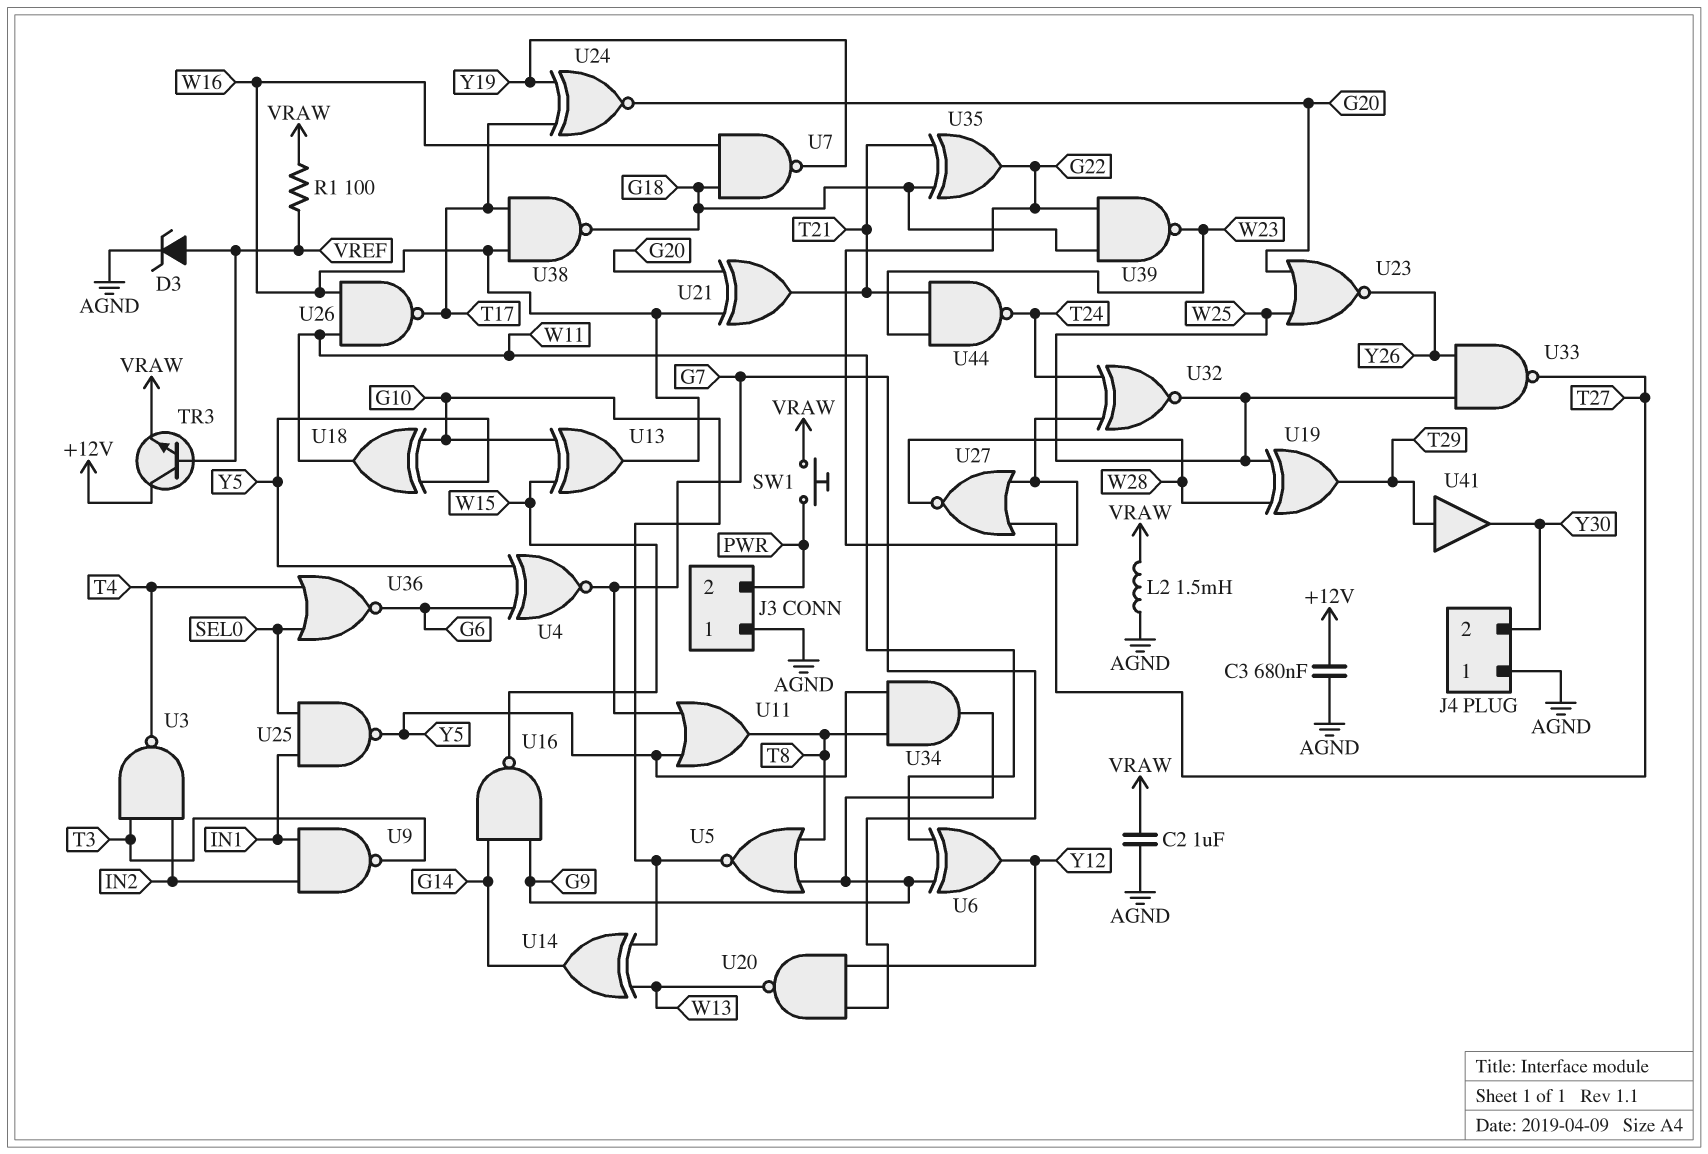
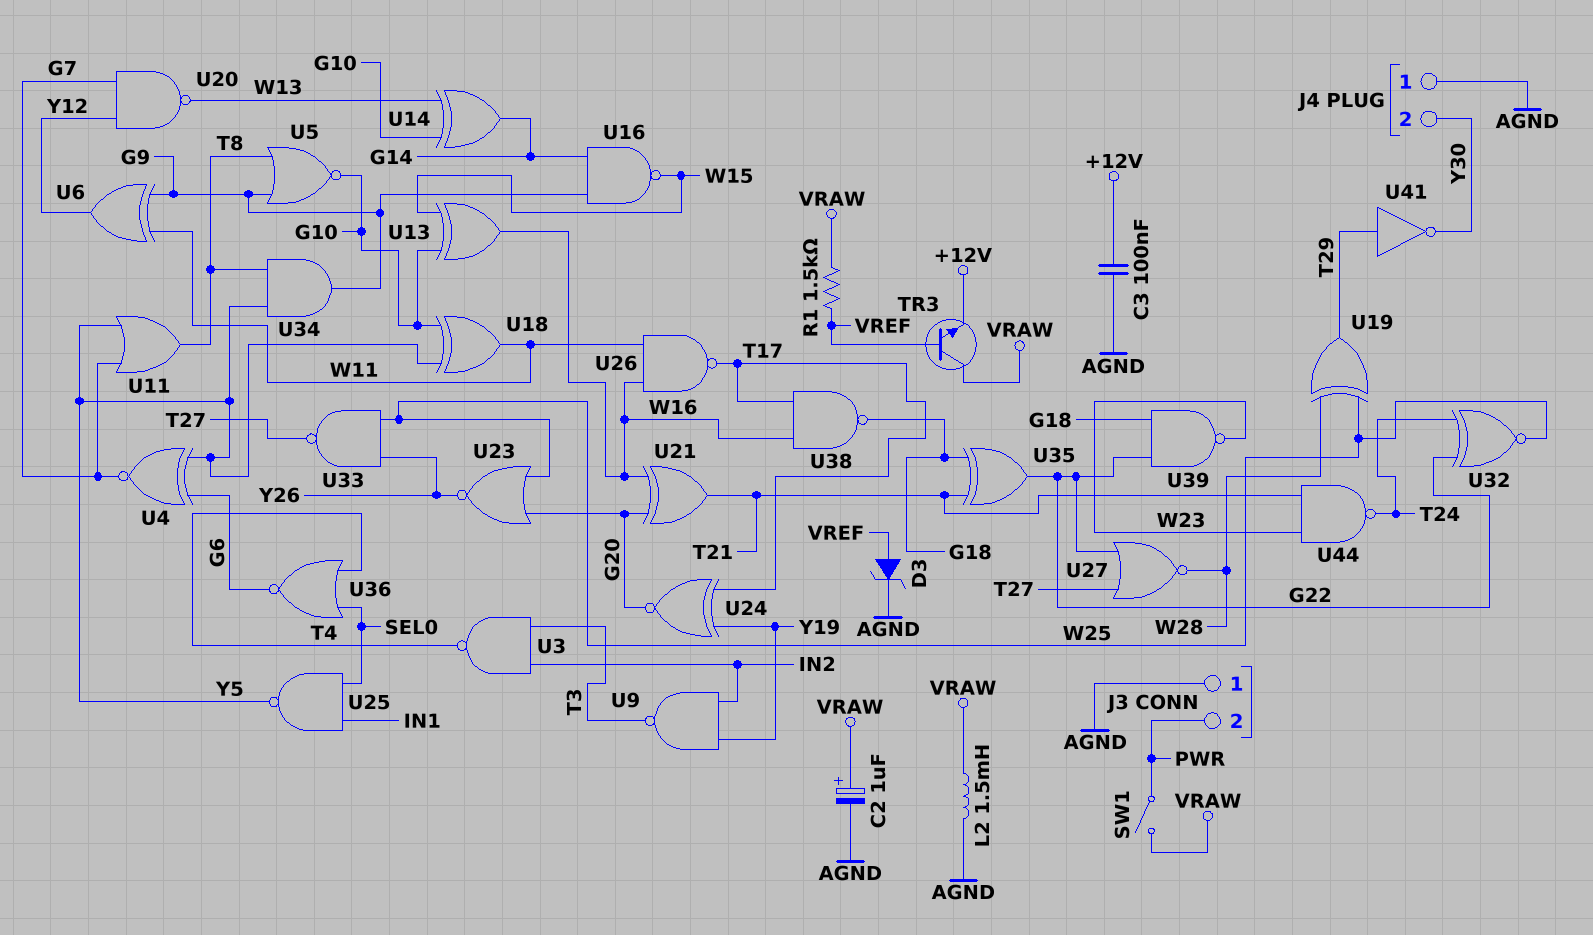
C2: 1uF (AGND, VRAW) -> 1uF (plus VRAW, minus AGND)
C3: 680nF (+12V, AGND) -> 100nF (+12V, AGND)
R1: 100 (VRAW, VREF) -> 1.5k (VRAW, VREF)
SW1: button (PWR, VRAW) -> switch (PWR, VRAW)
TR3: NPN (B VREF, C +12V, E VRAW) -> NPN (B VREF, C VRAW, E +12V)
U7: NAND (in G18, in W16, out Y19) -> none
U9: NAND (in IN1, in IN2, out T3) -> NAND (in IN2, in Y19, out T3)
U41: buffer (in T29, out Y30) -> NOT (in T29, out Y30)

